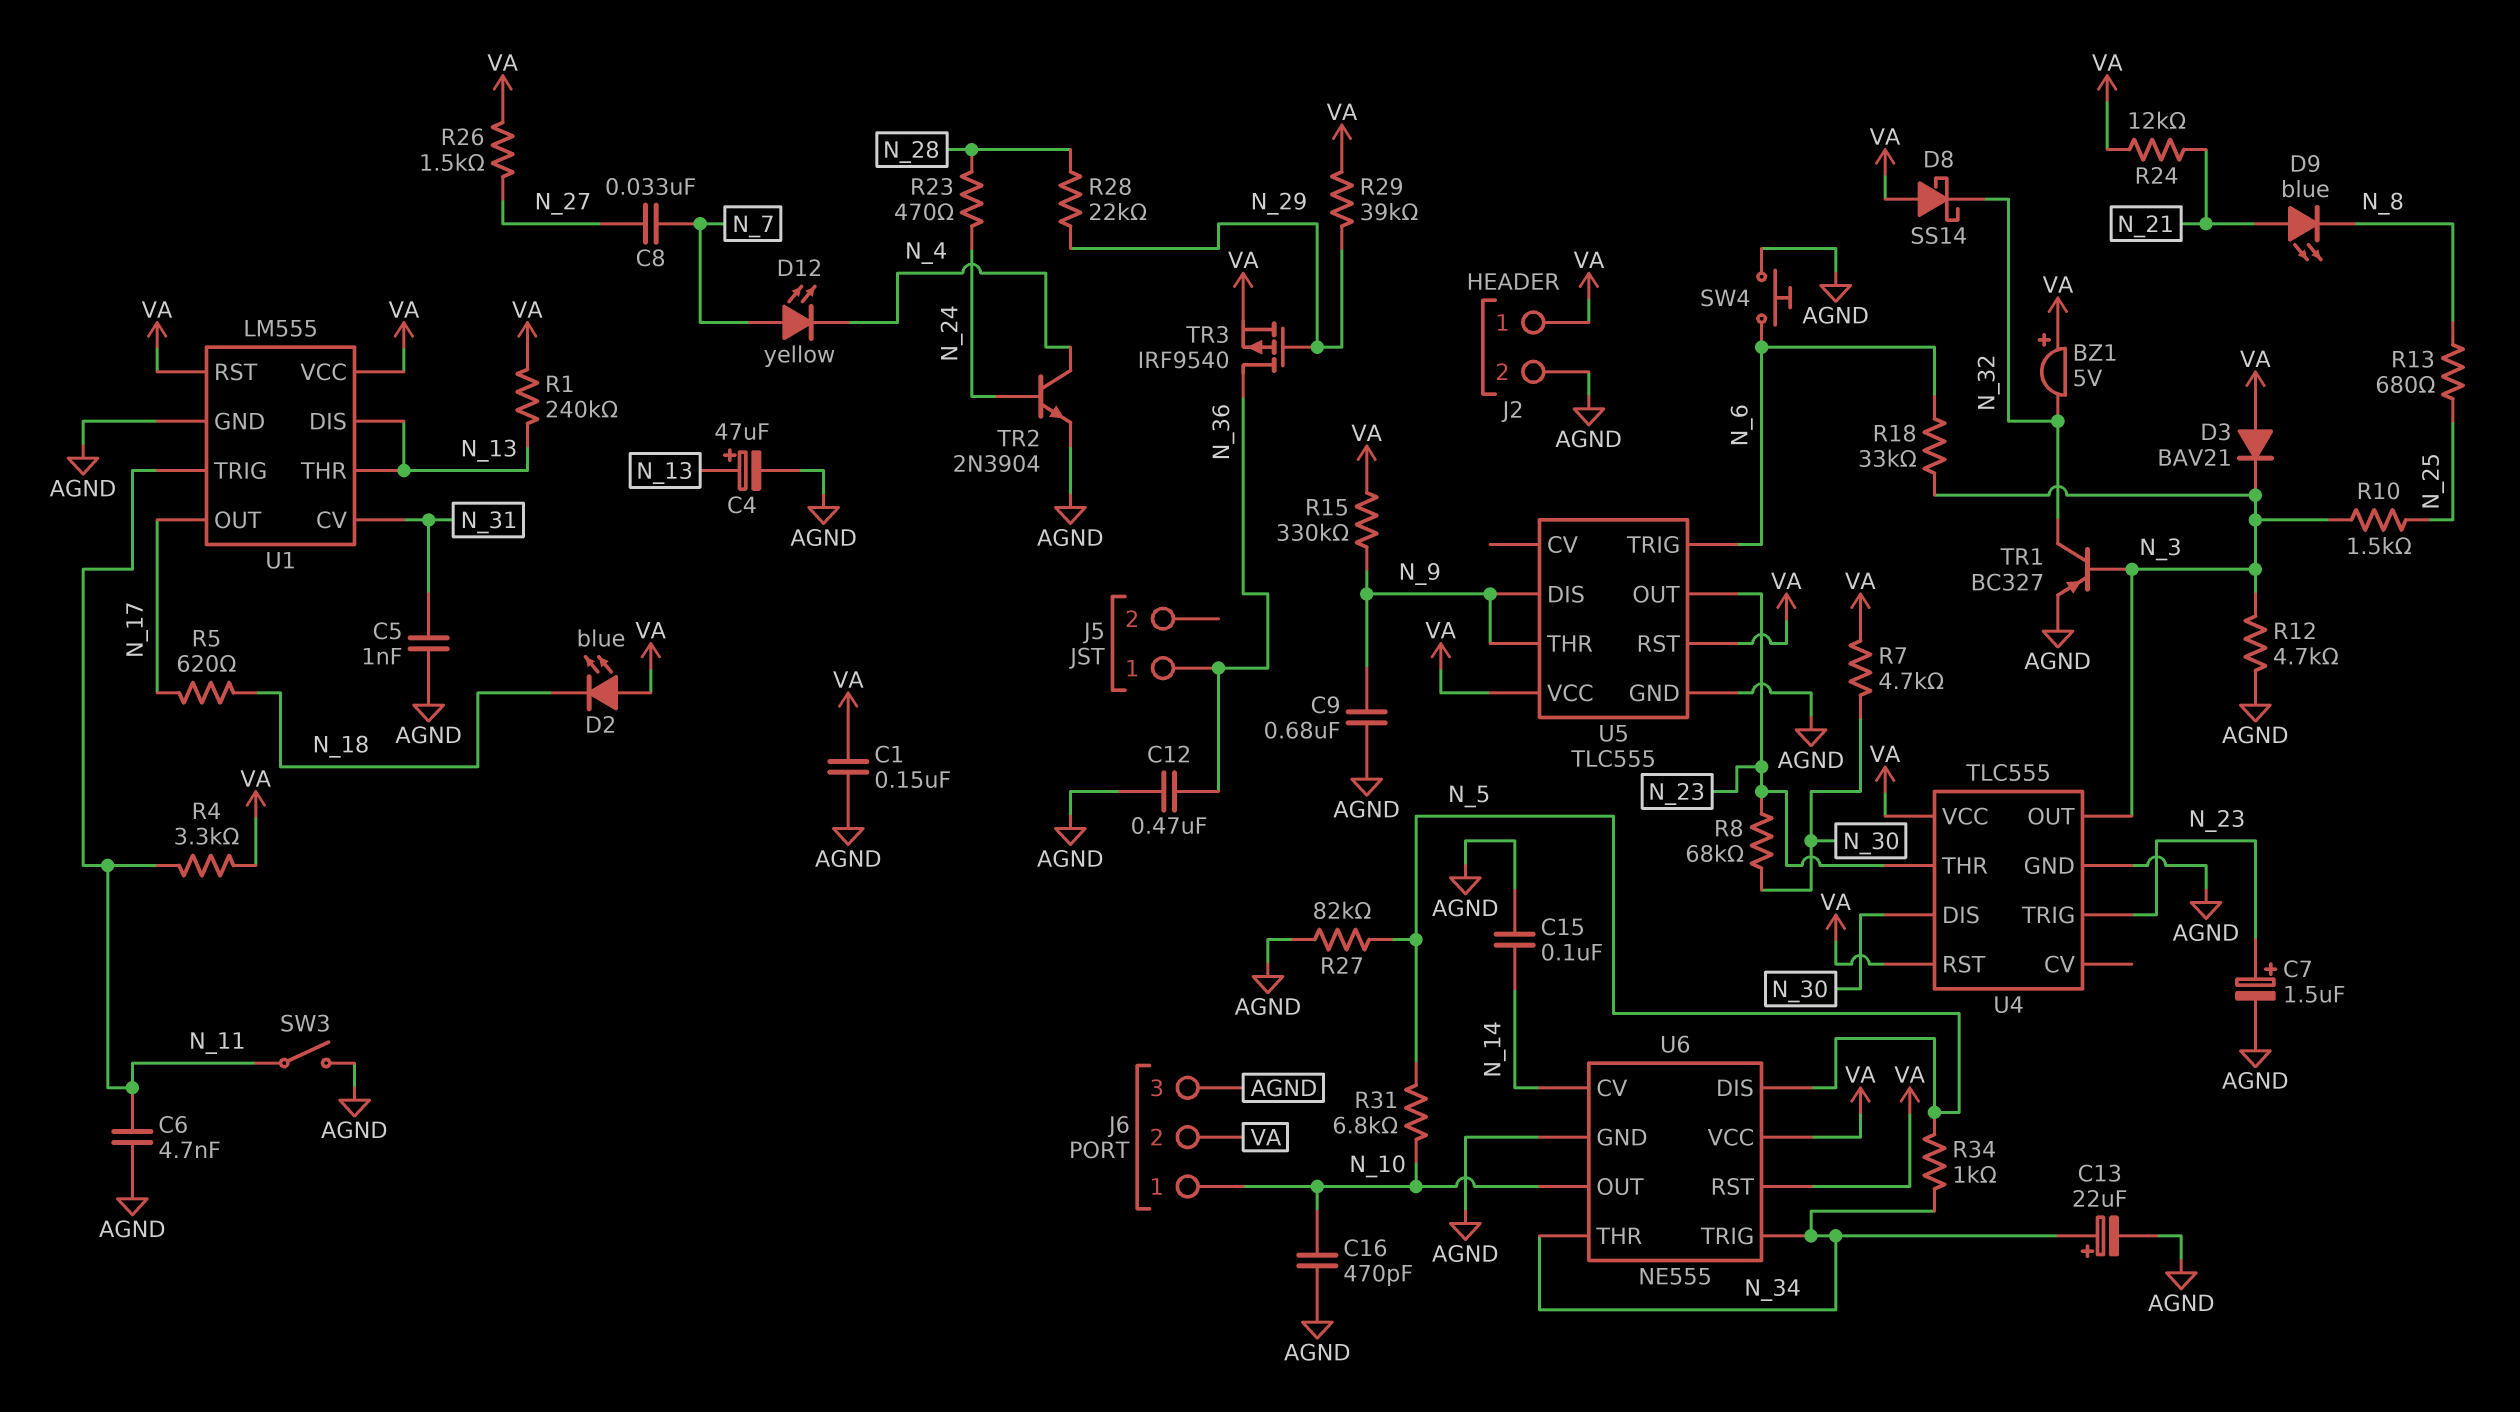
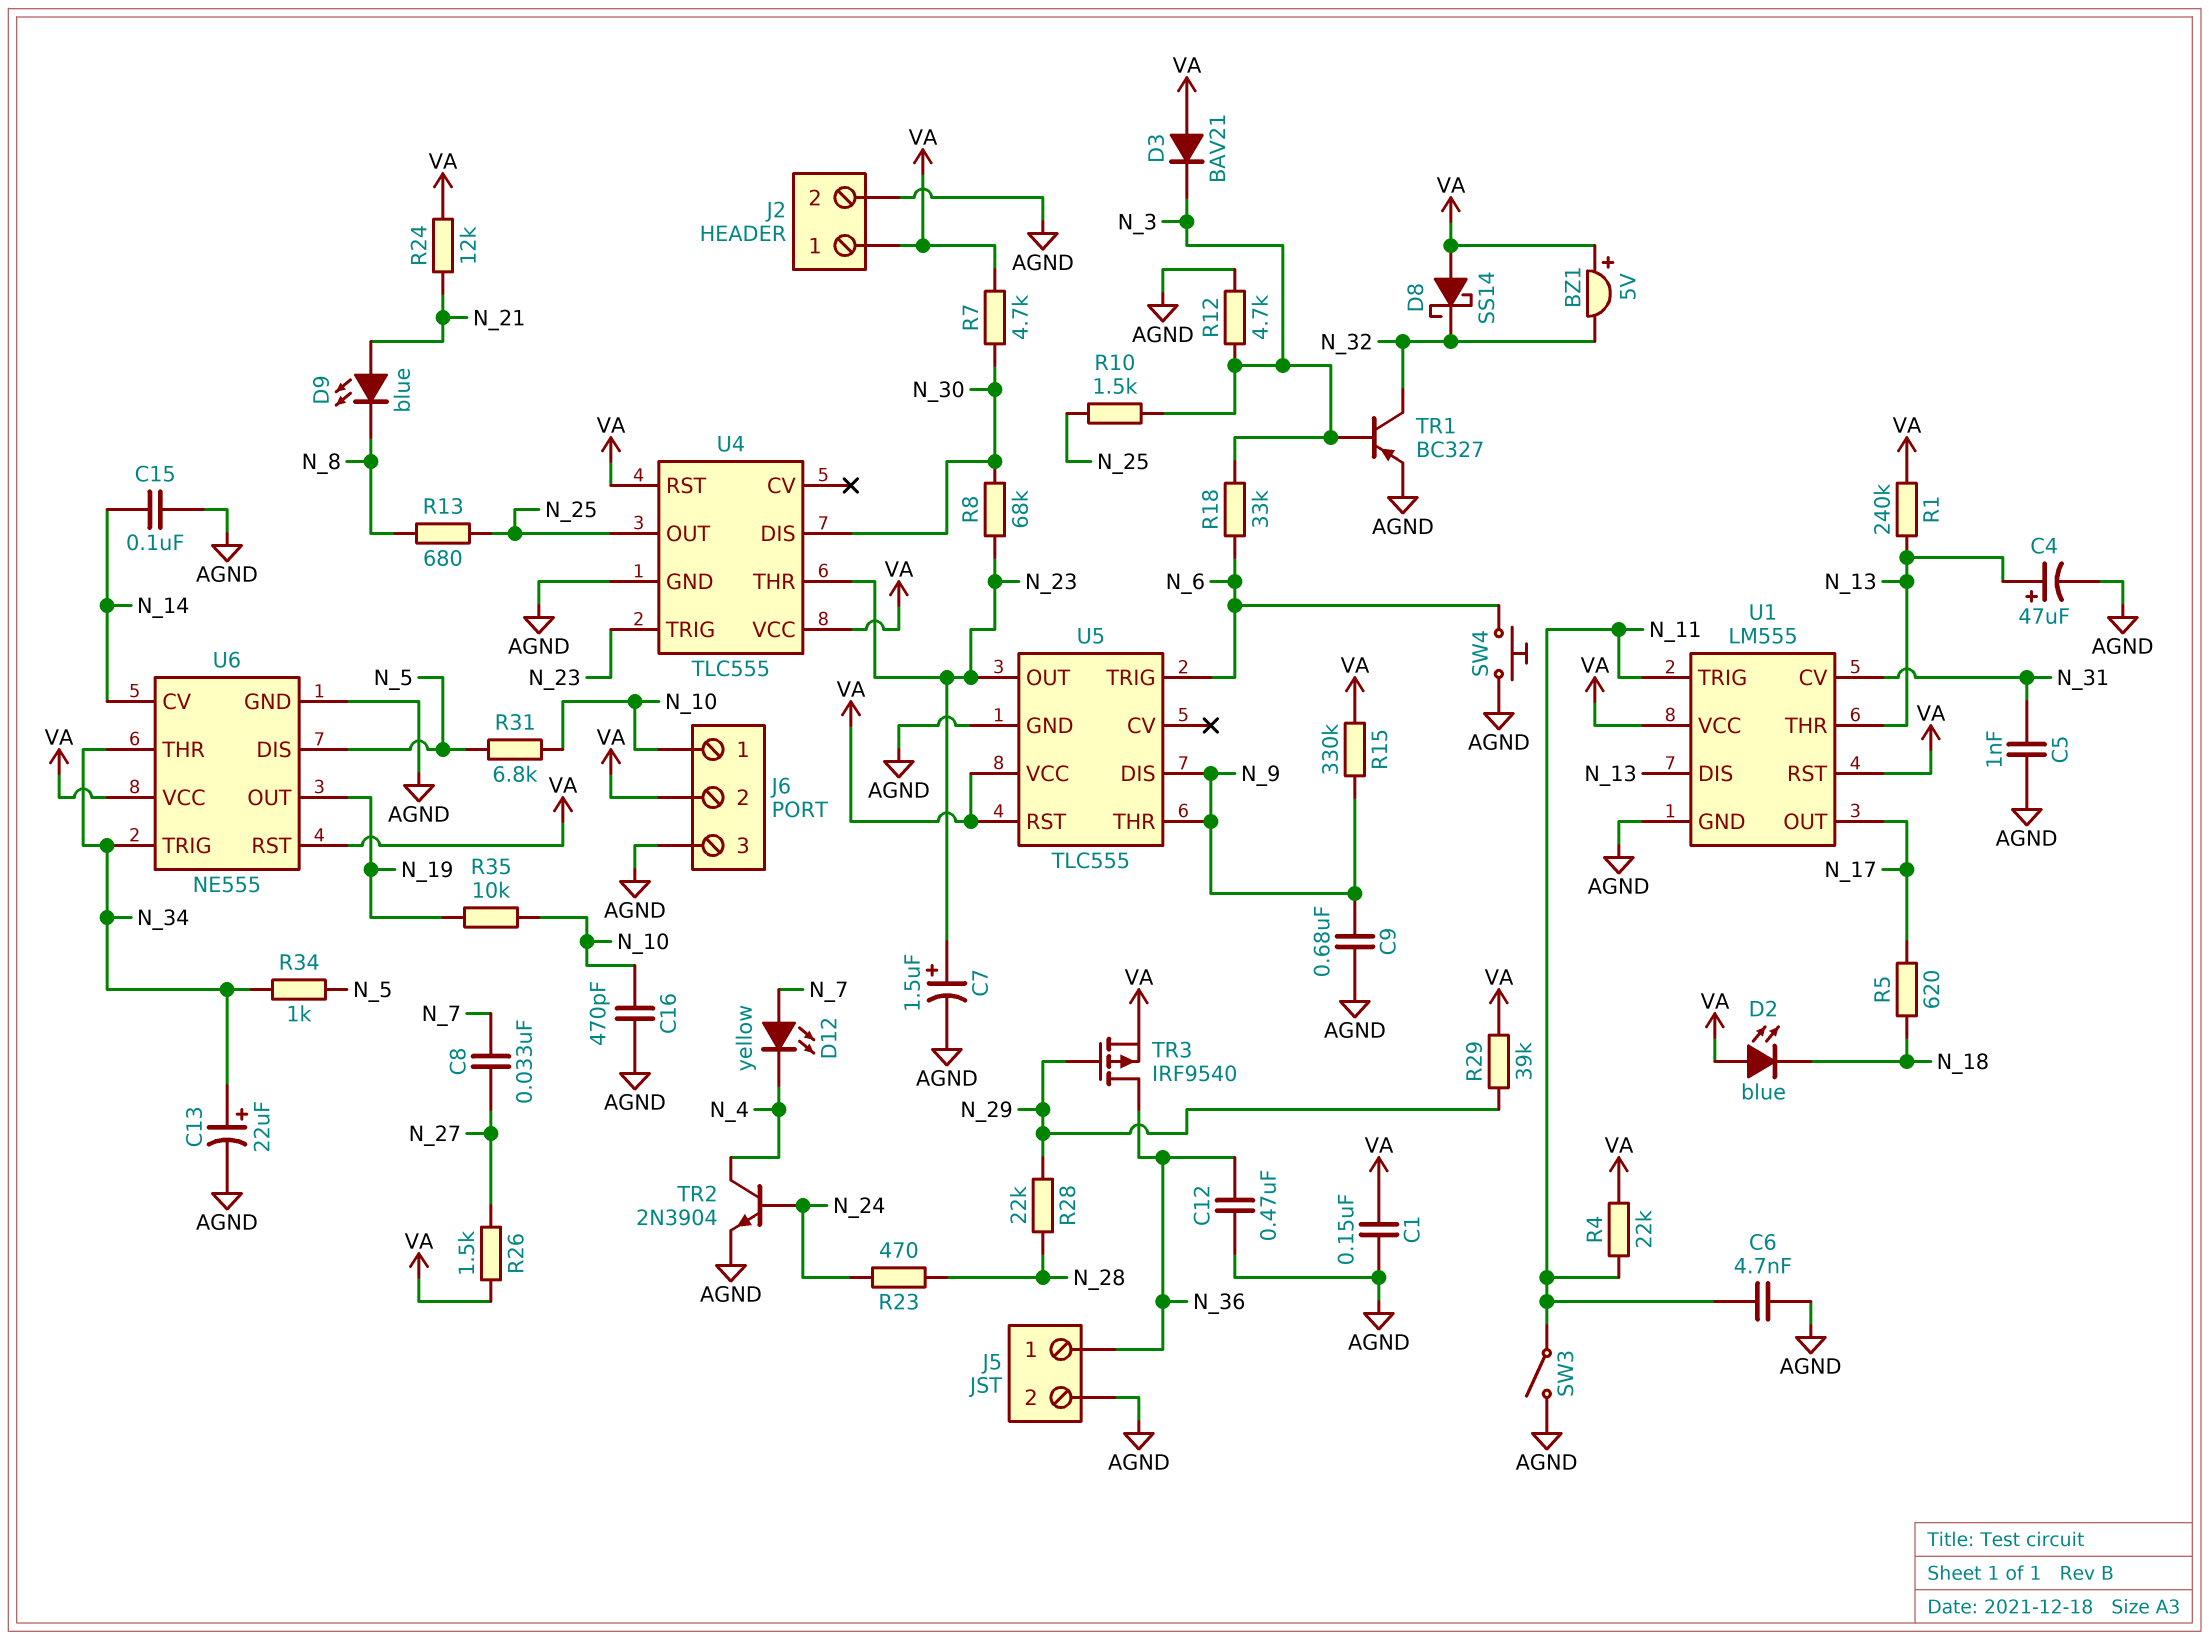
J5 pin 2: none -> AGND
R4: 3.3k (N_11, VA) -> 22k (N_11, VA)
R27: 82k (AGND, N_5) -> none
R35: none -> 10k (N_10, N_19)
U4 pin OUT: N_3 -> N_25
U6 pin OUT: N_10 -> N_19

